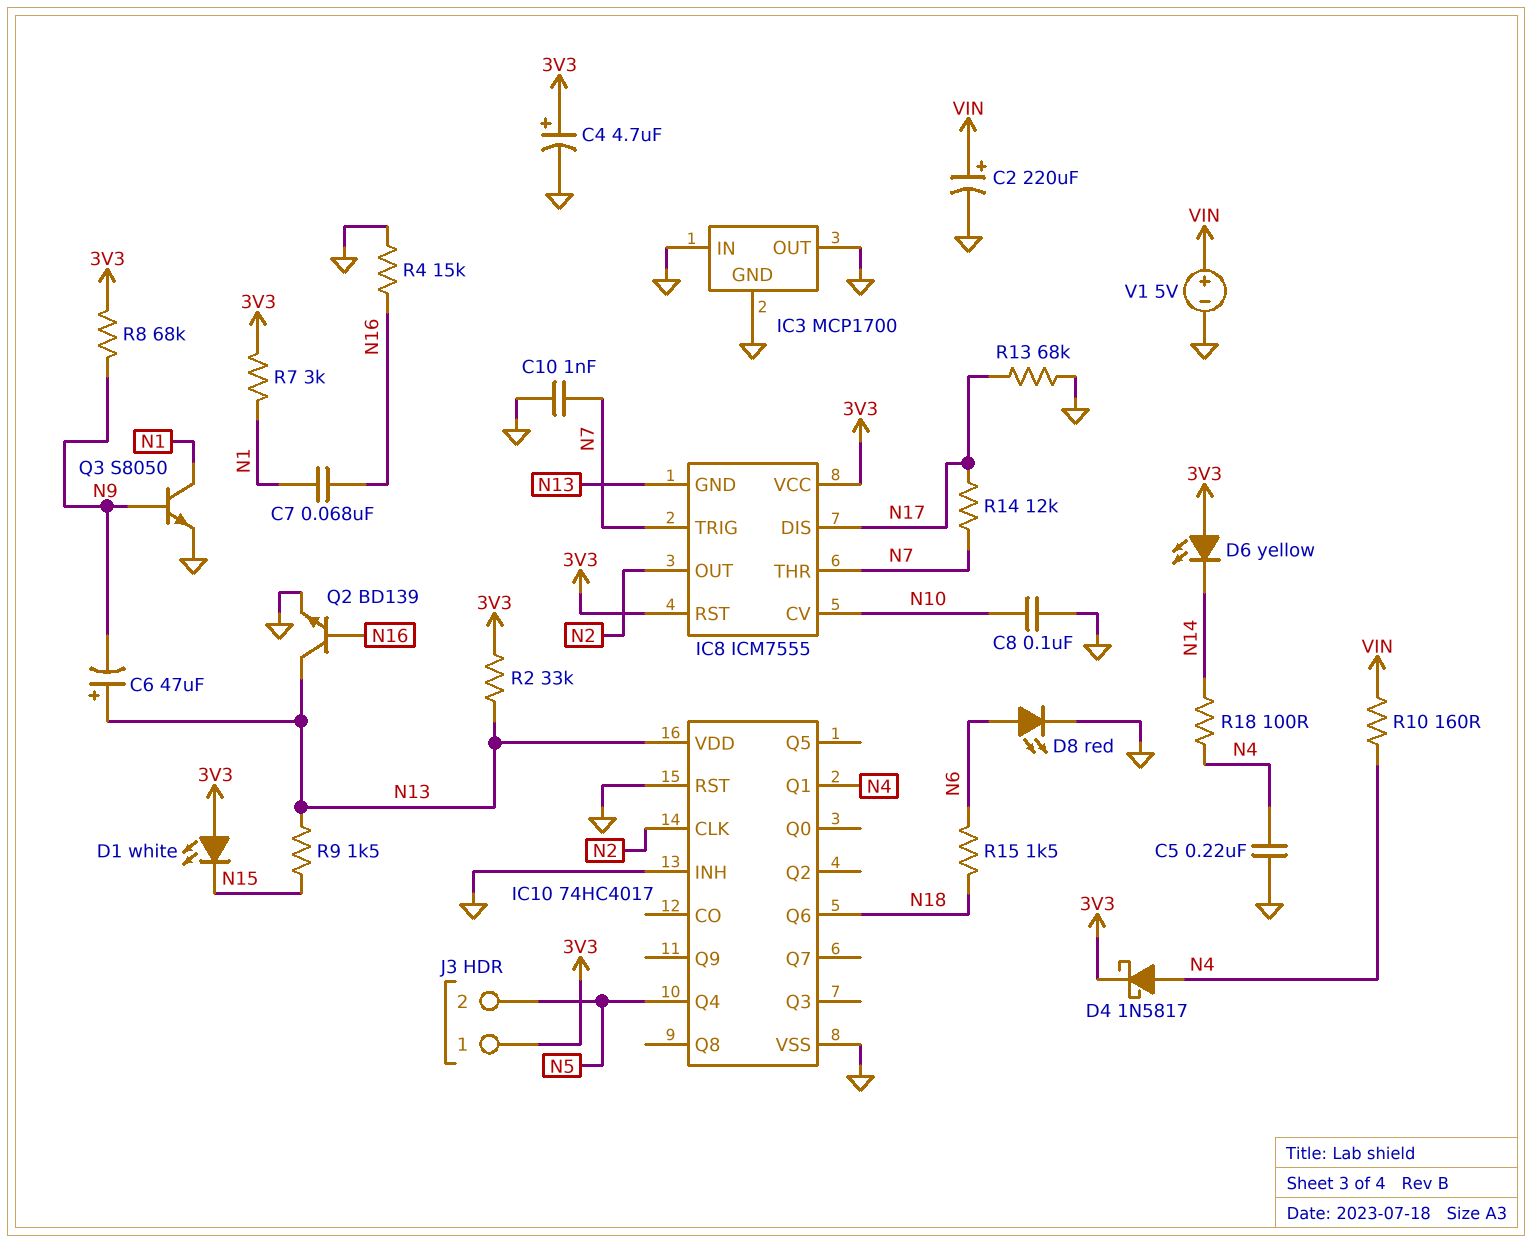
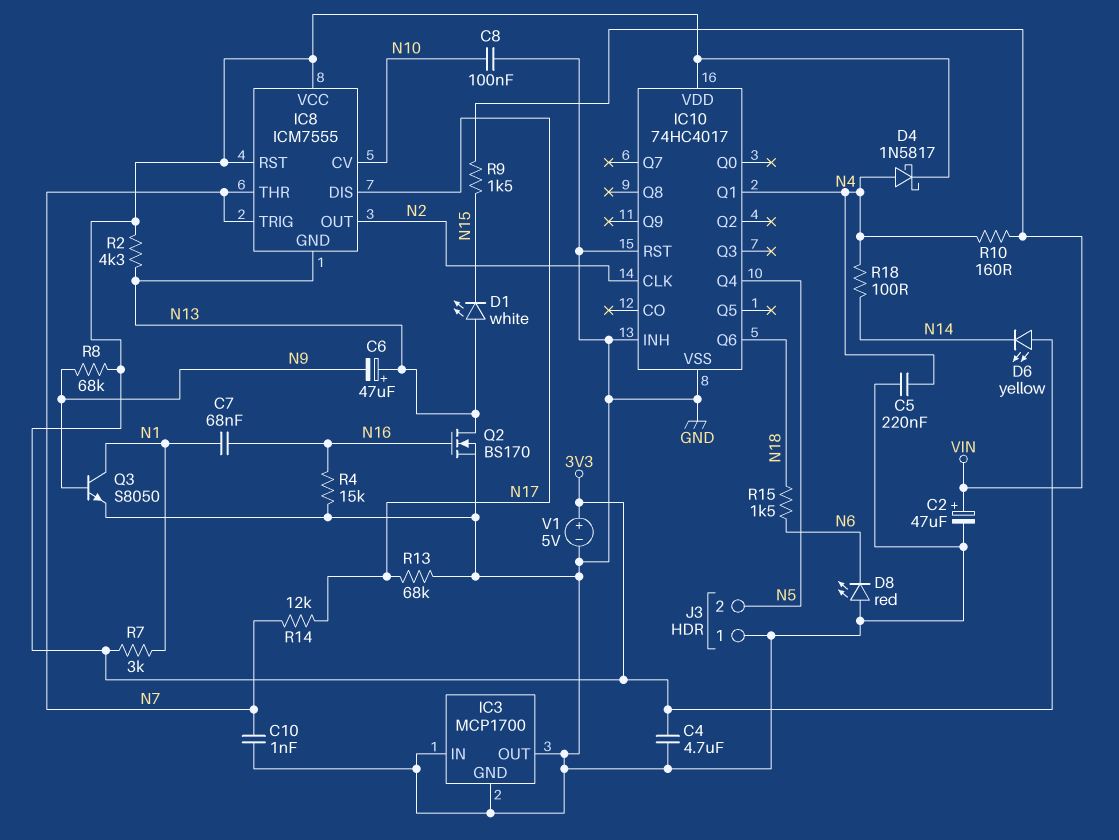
C2: 220uF (plus VIN, minus GND) -> 47uF (plus VIN, minus GND)
C4: 4.7uF (plus 3V3, minus GND) -> 4.7uF (3V3, GND)
D1: LED white (A 3V3, K N15) -> LED white (A N13, K N15)
D8: LED red (A N6, K GND) -> LED red (A GND, K N6)
IC10 pin VDD: N13 -> 3V3
J3 pin 1: 3V3 -> GND
Q2: NPN BD139 (B N16, C N13, E GND) -> NMOS BS170 (G N16, D N13, S GND)
R2: 33k (3V3, N13) -> 4.3k (3V3, N13)
R9: 1.5k (N13, N15) -> 1.5k (N15, VIN)
V1: 5V (plus VIN, minus GND) -> 5V (plus 3V3, minus GND)

